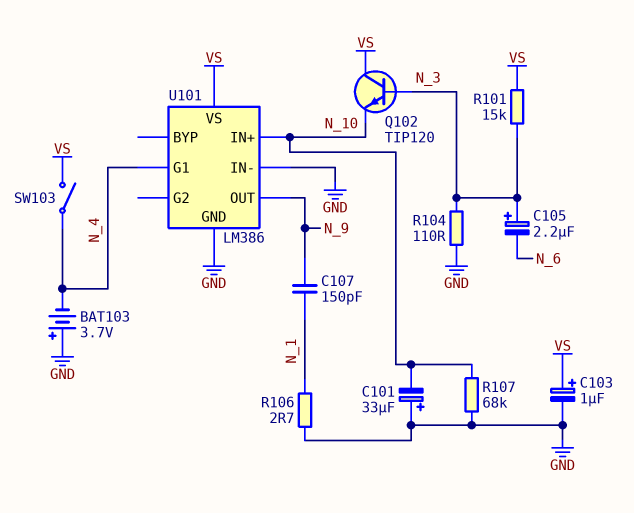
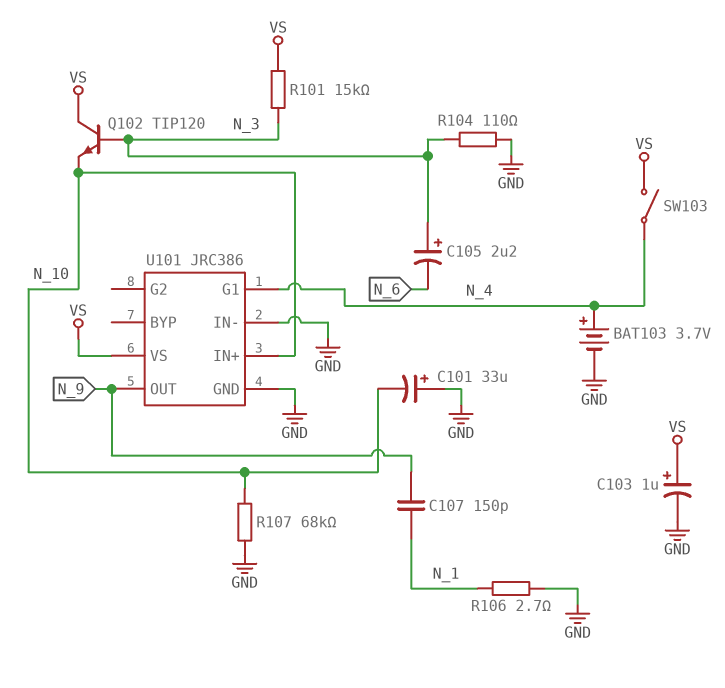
BAT103: 3.7V (plus GND, minus N_4) -> 3.7V (plus N_4, minus GND)
U101: LM386 -> JRC386

